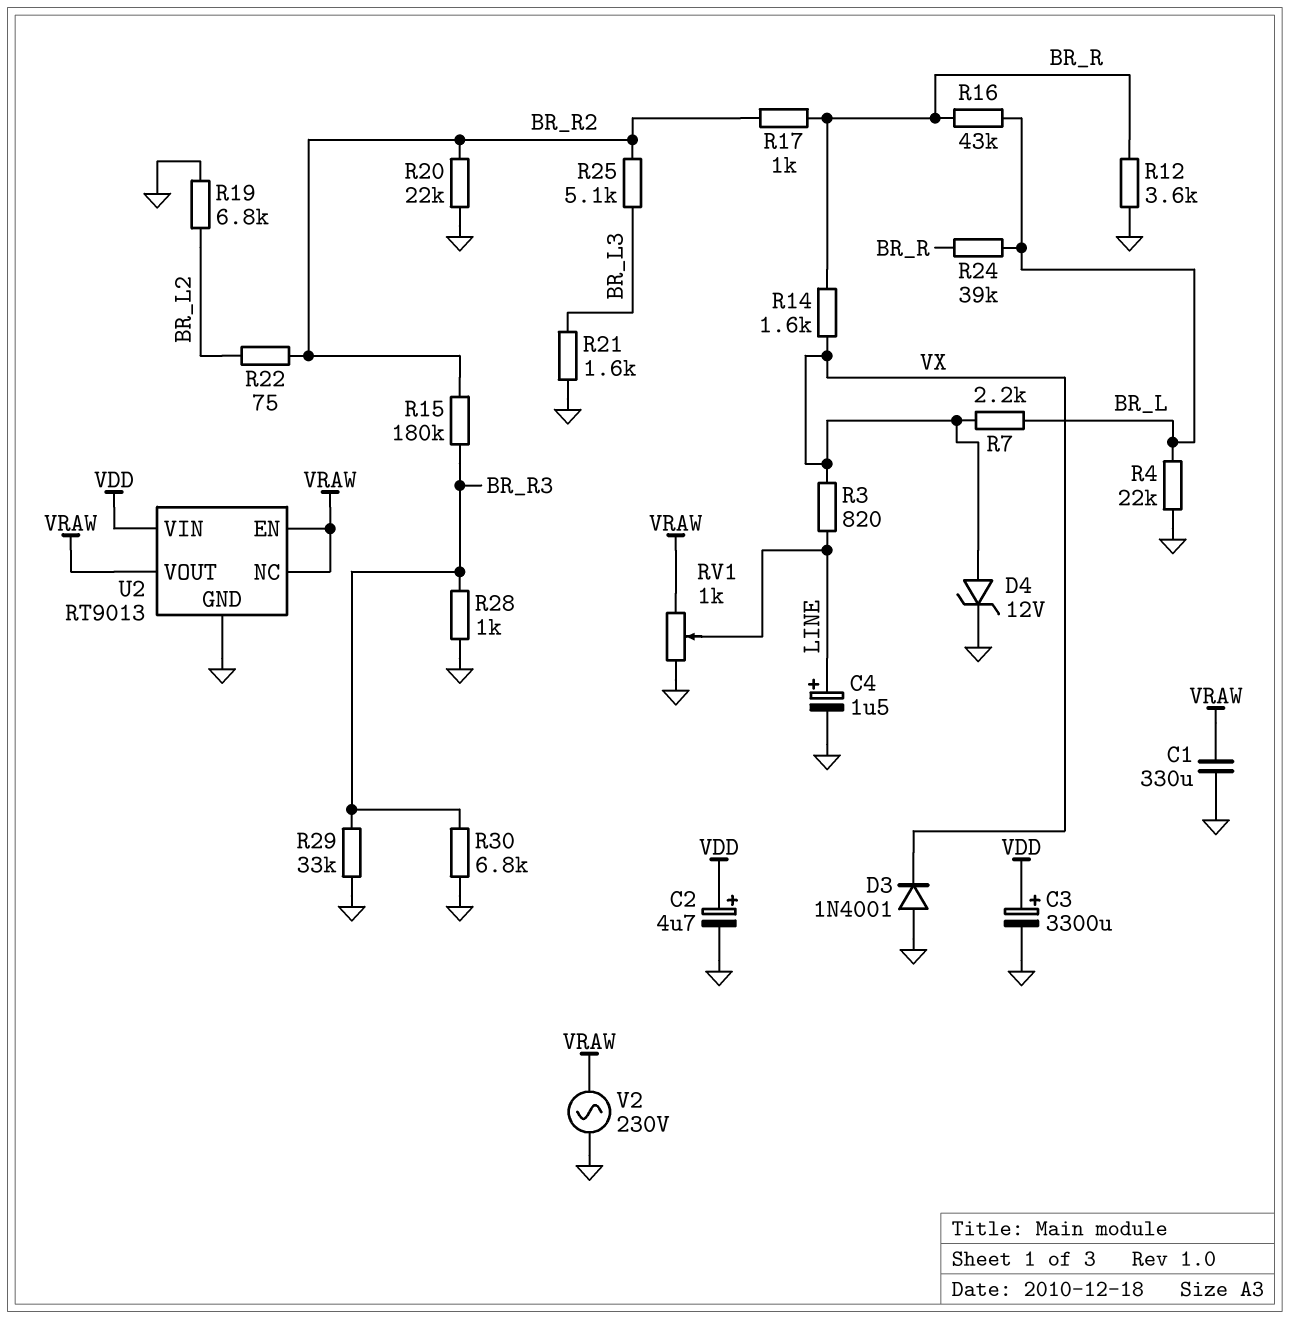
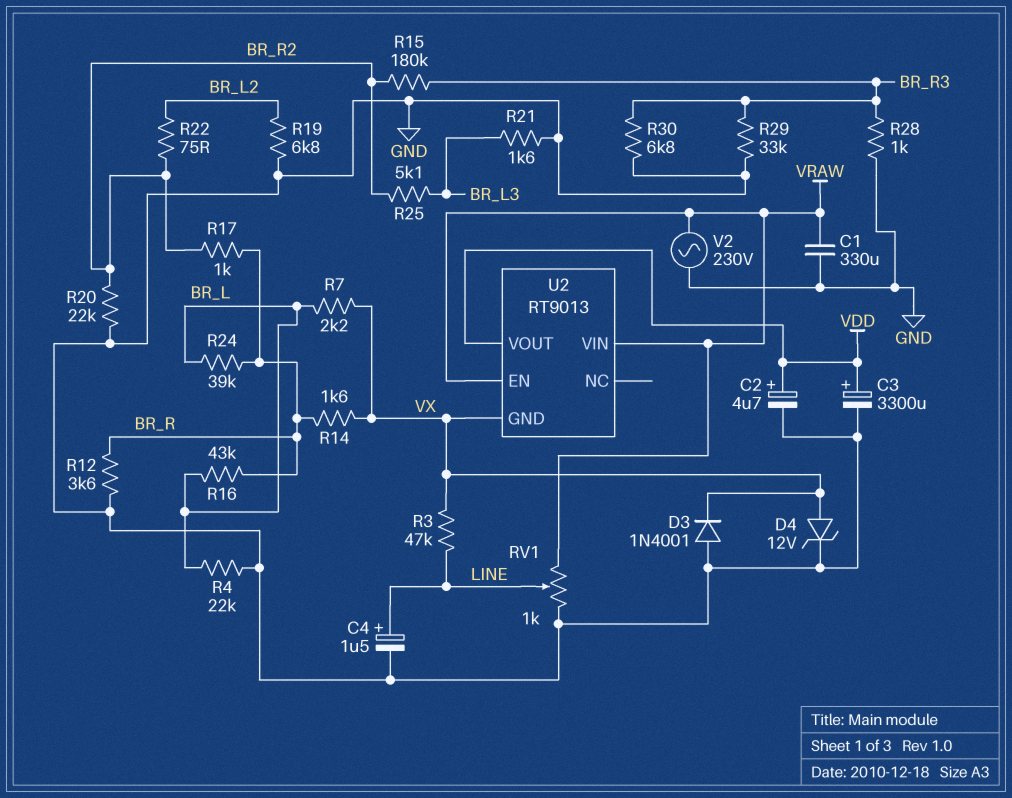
R3: 820 (LINE, VX) -> 47k (LINE, VX)
U2 pin GND: GND -> VX
U2 pin NC: VRAW -> none
U2 pin VIN: VDD -> VRAW
U2 pin VOUT: VRAW -> VDD

